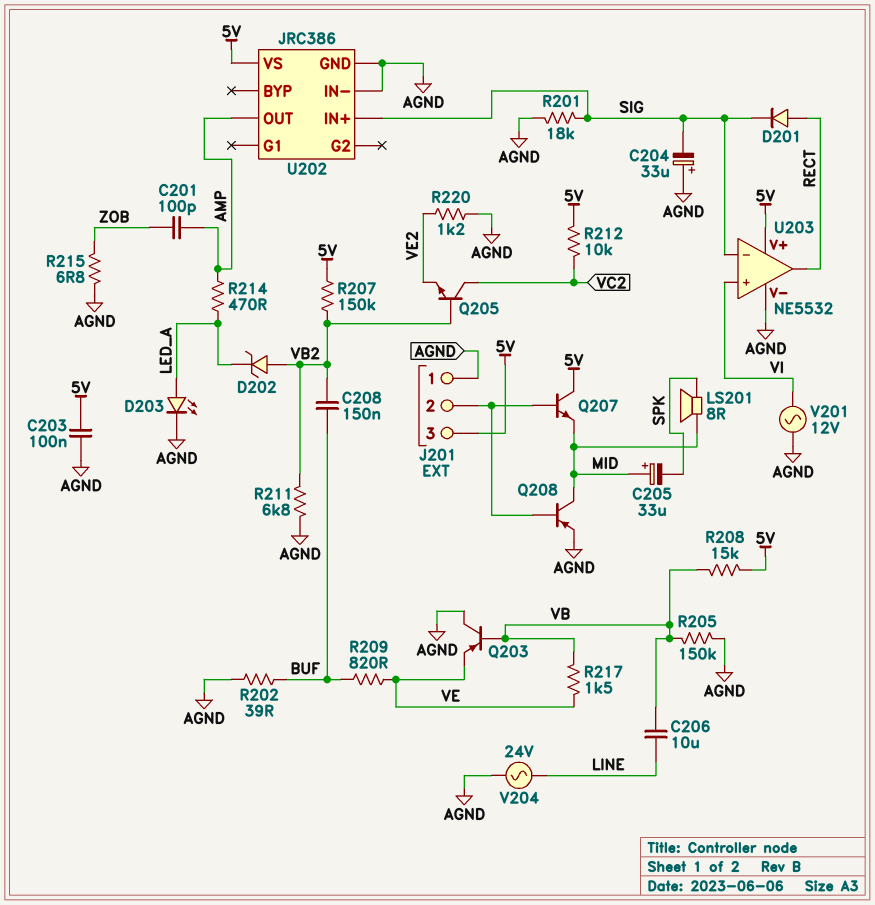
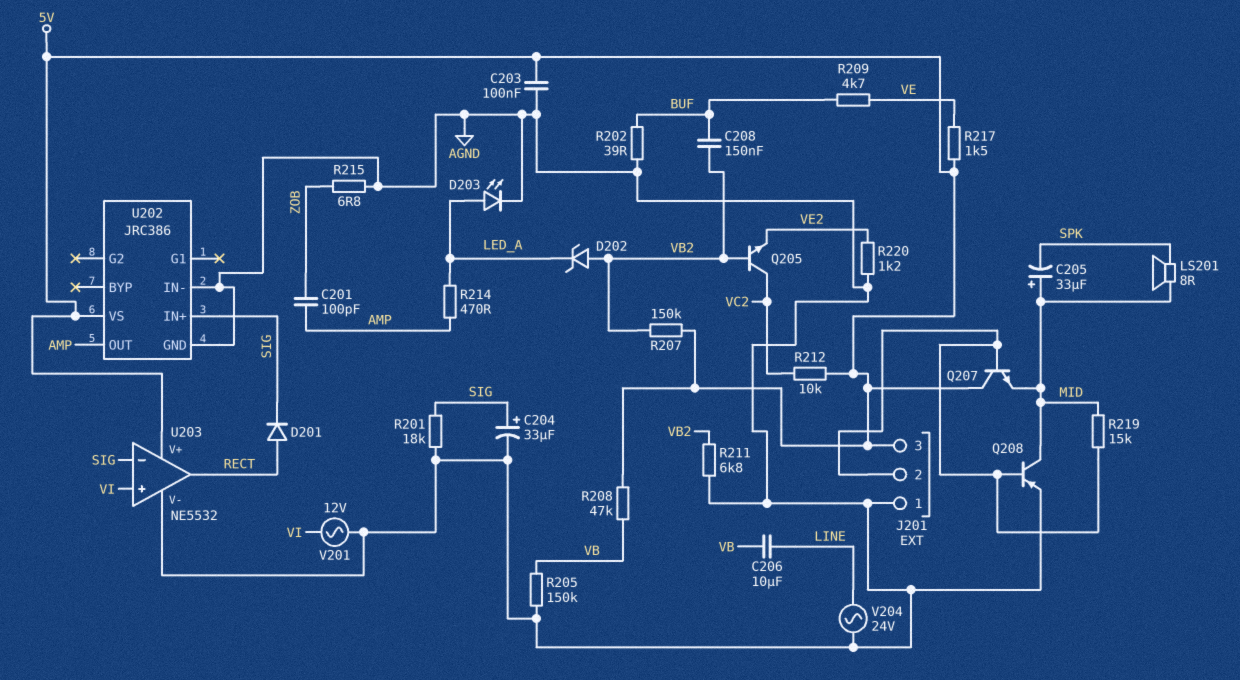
C204: 33uF (plus AGND, minus SIG) -> 33uF (plus SIG, minus AGND)
Q203: PNP (B VB, C AGND, E VE) -> none
R208: 15k (5V, VB) -> 47k (5V, VB)
R209: 820 (BUF, VE) -> 4.7k (BUF, VE)
R217: 1.5k (VB, VE) -> 1.5k (5V, VE)
R219: none -> 15k (J201/2, MID)

